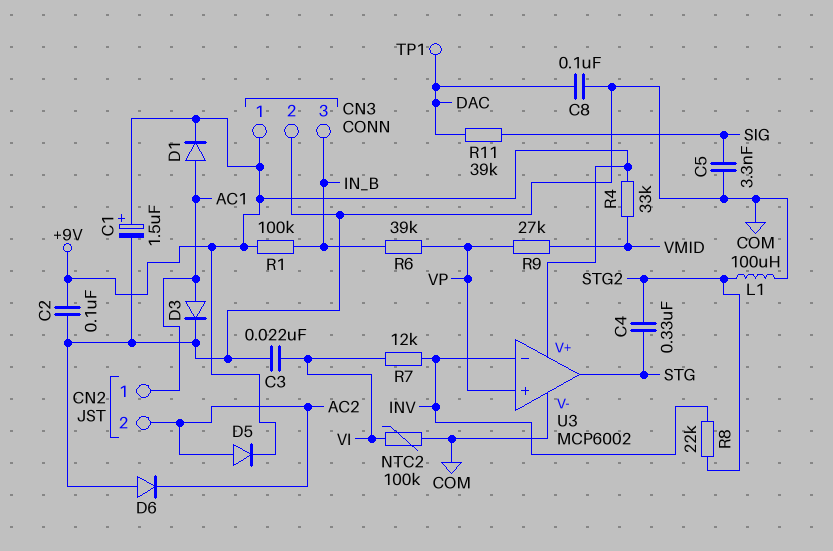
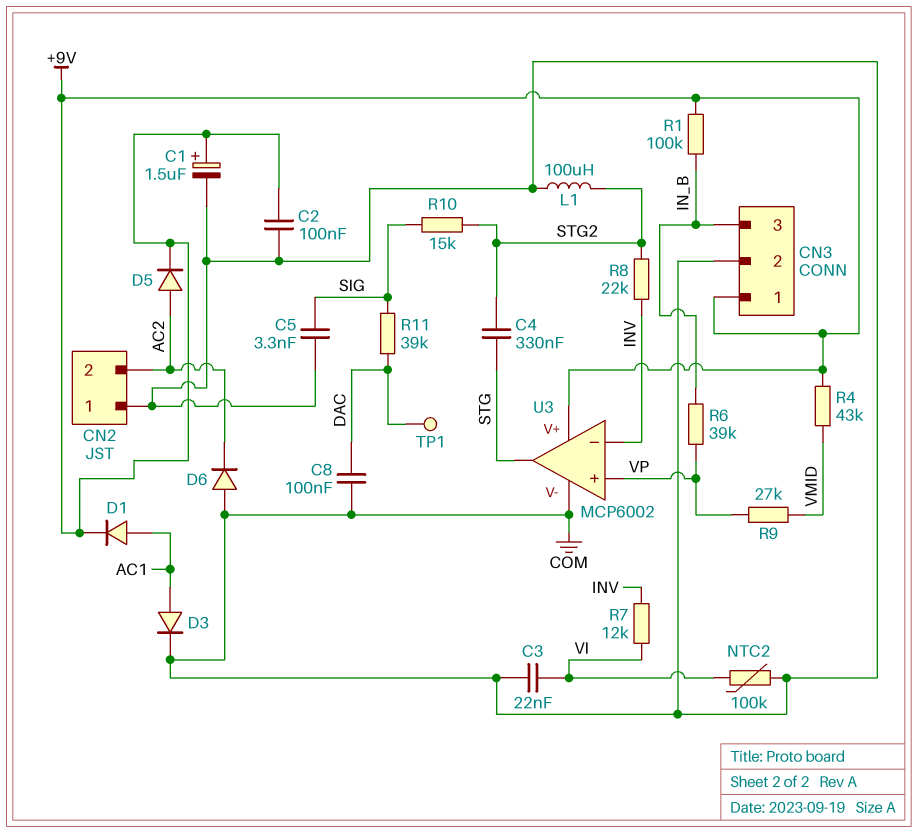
CN2 pin 1: AC1 -> COM
R4: 33k (+9V, VMID) -> 43k (+9V, VMID)
R10: none -> 15k (SIG, STG2)

